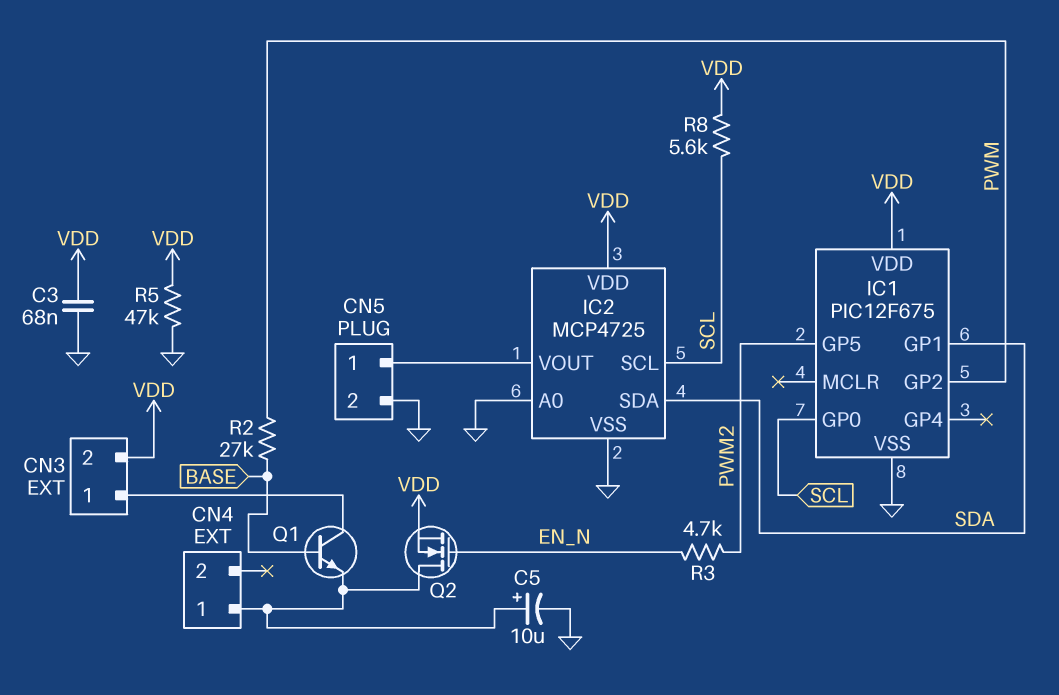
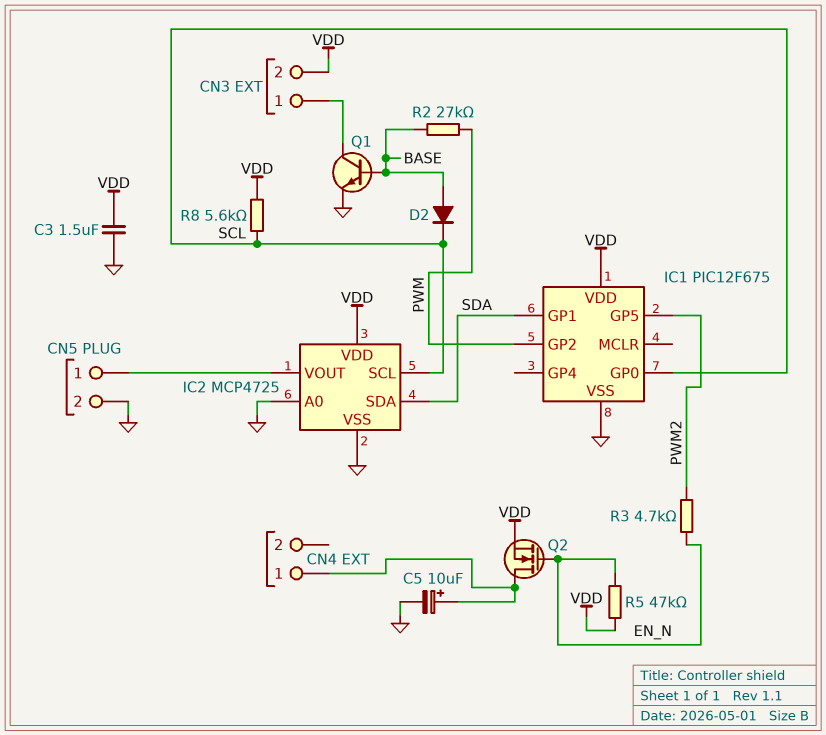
C3: 68nF (GND, VDD) -> 1.5uF (GND, VDD)
D2: none -> diode (A BASE, K SCL)
Q1: NPN (B BASE, C CN3/1, E CN4/1) -> NPN (B BASE, C CN3/1, E GND)
R5: 47k (GND, VDD) -> 47k (EN_N, VDD)

